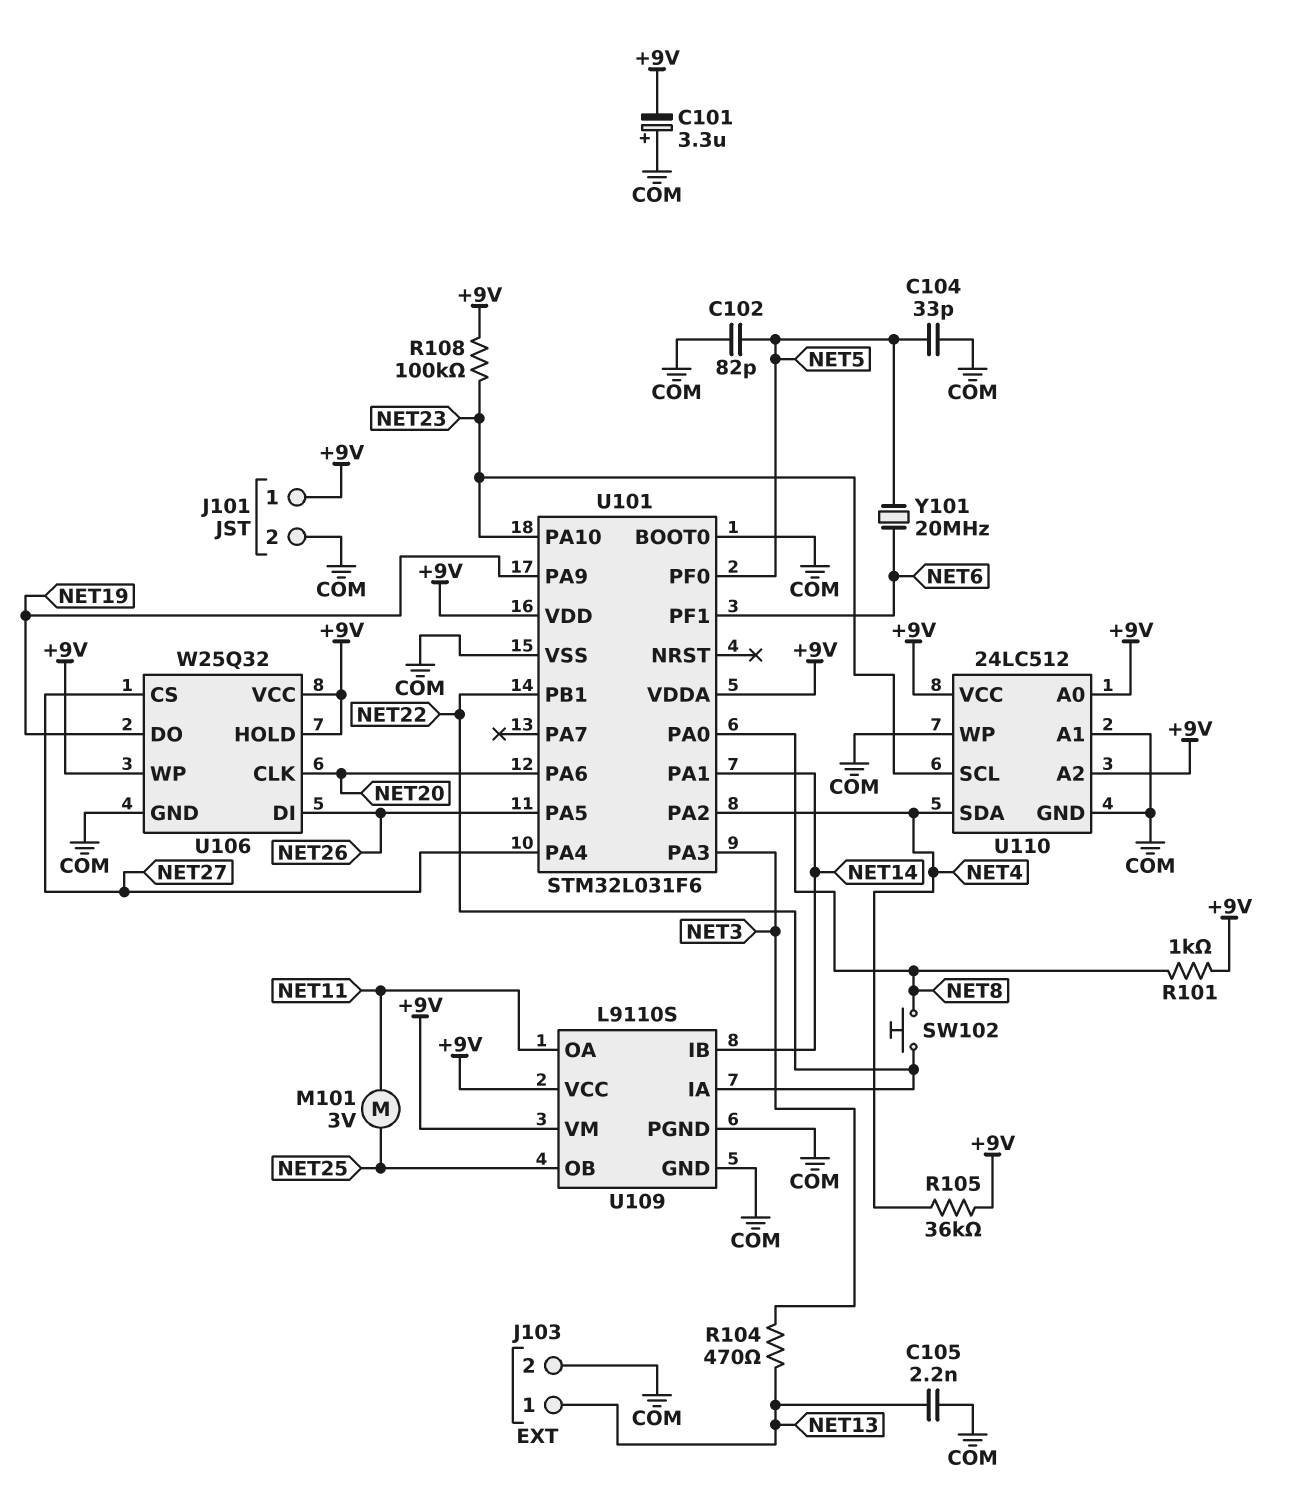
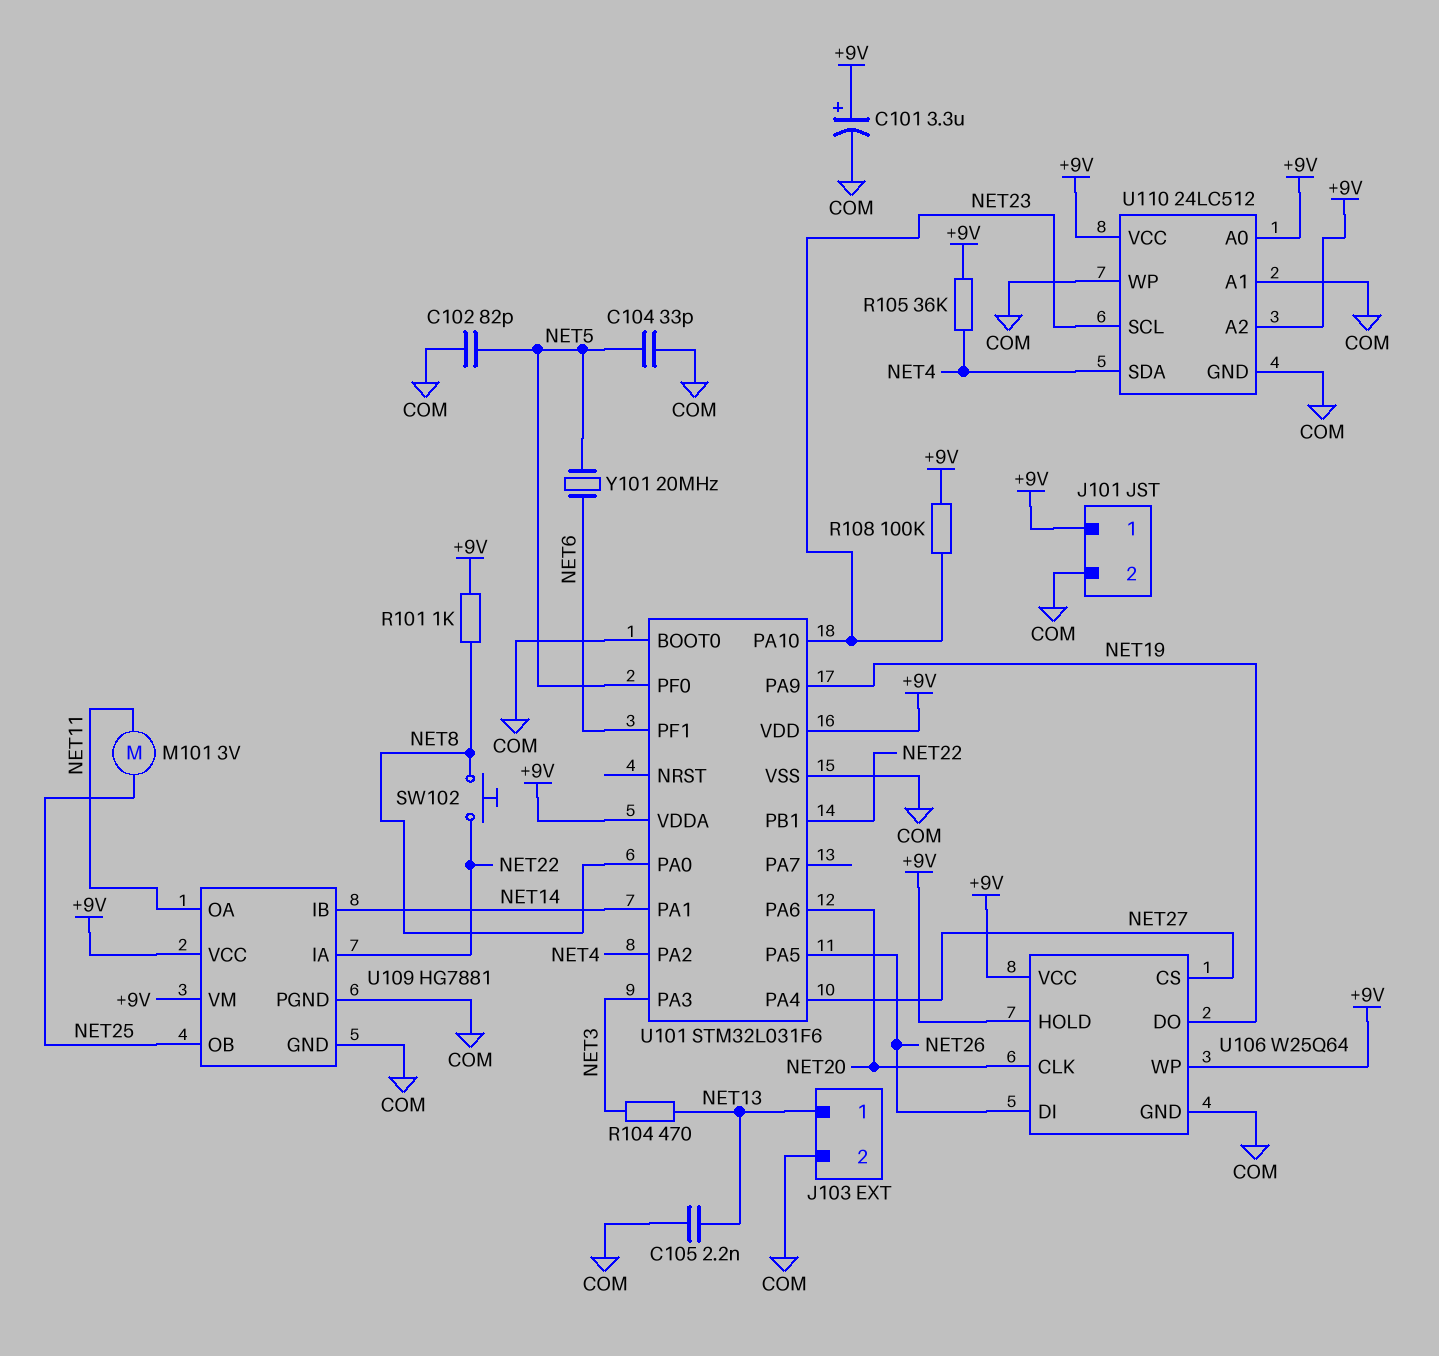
C101: 3.3uF (plus COM, minus +9V) -> 3.3uF (plus +9V, minus COM)
U106: W25Q32 -> W25Q64
U109: L9110S -> HG7881

